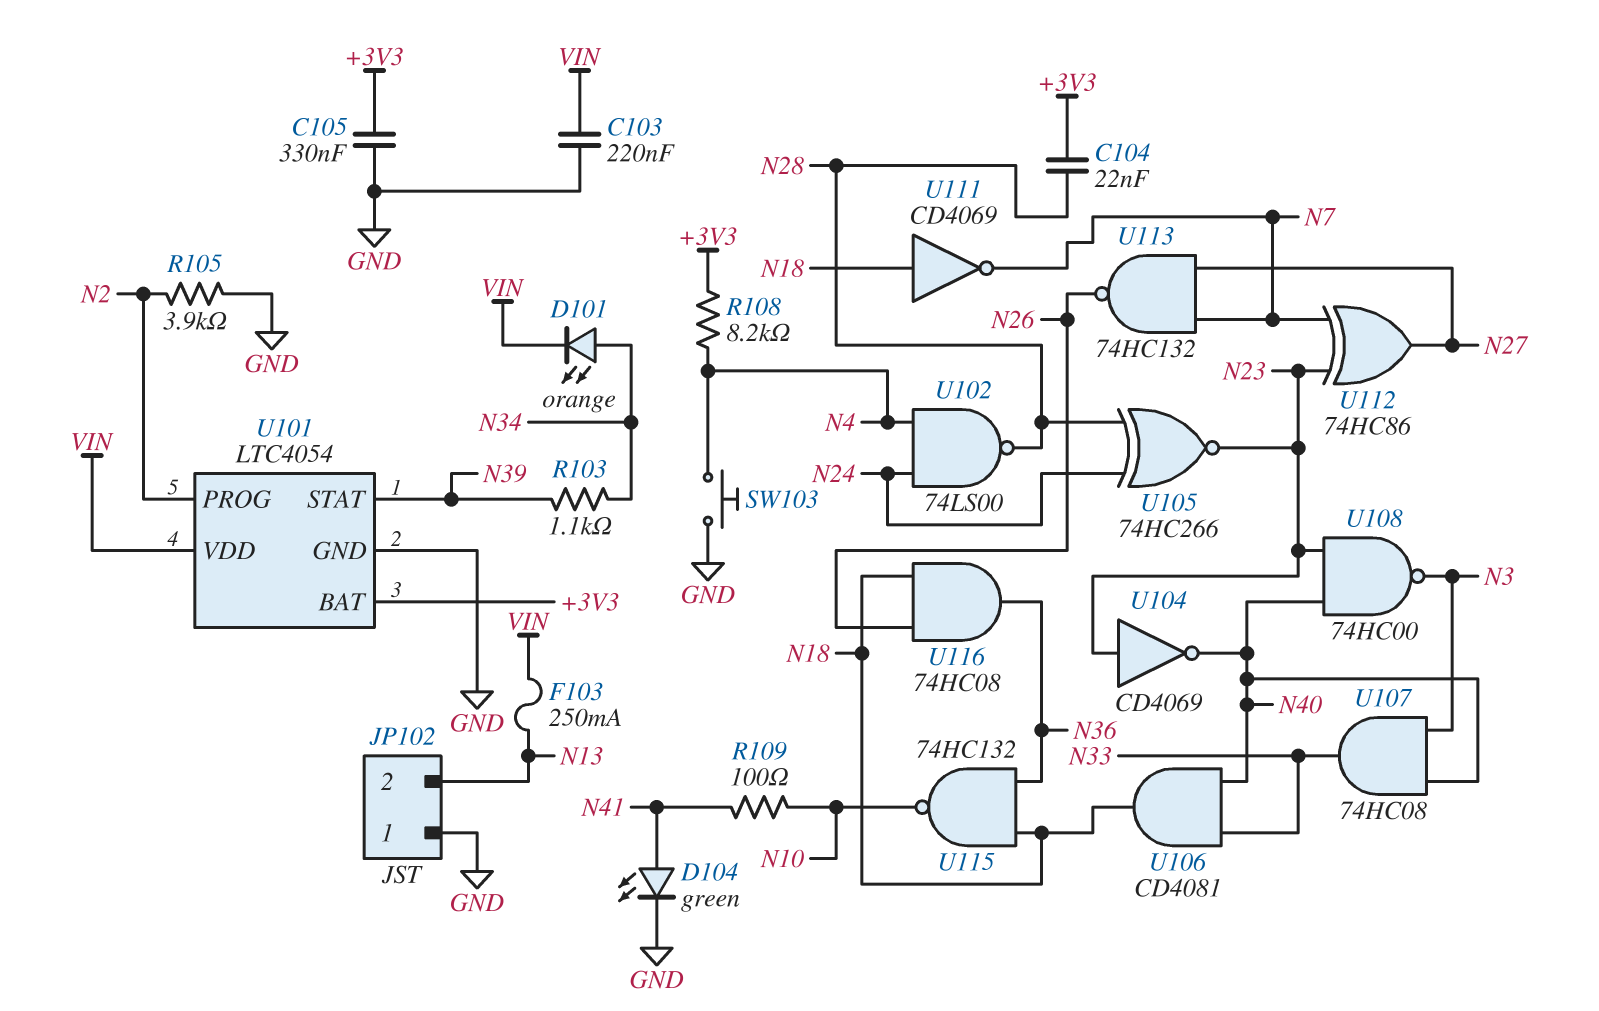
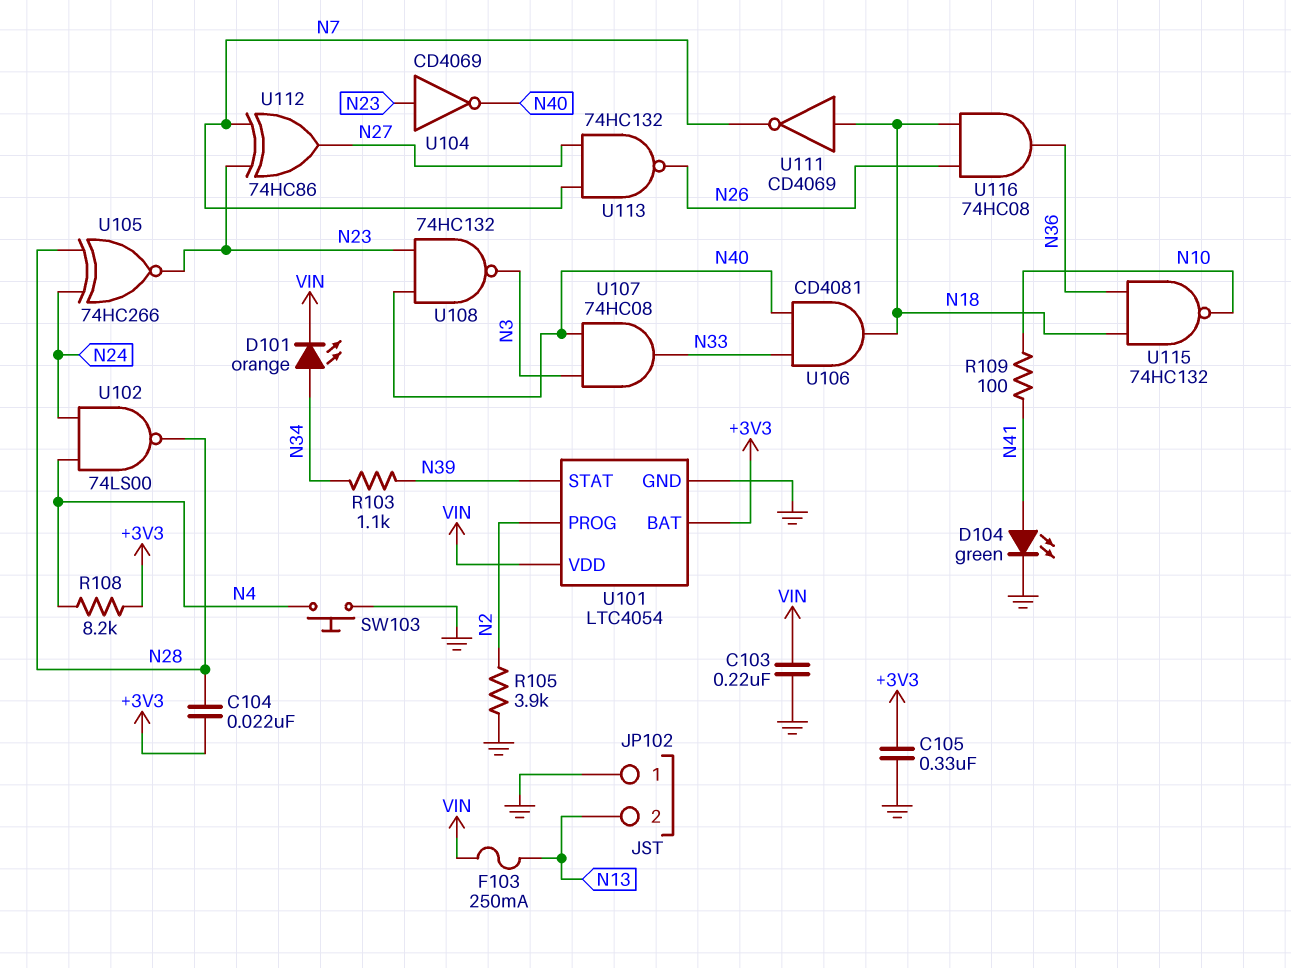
U108: NAND 74HC00 (in N23, in N40, out N3) -> NAND 74HC132 (in N23, in N40, out N3)

